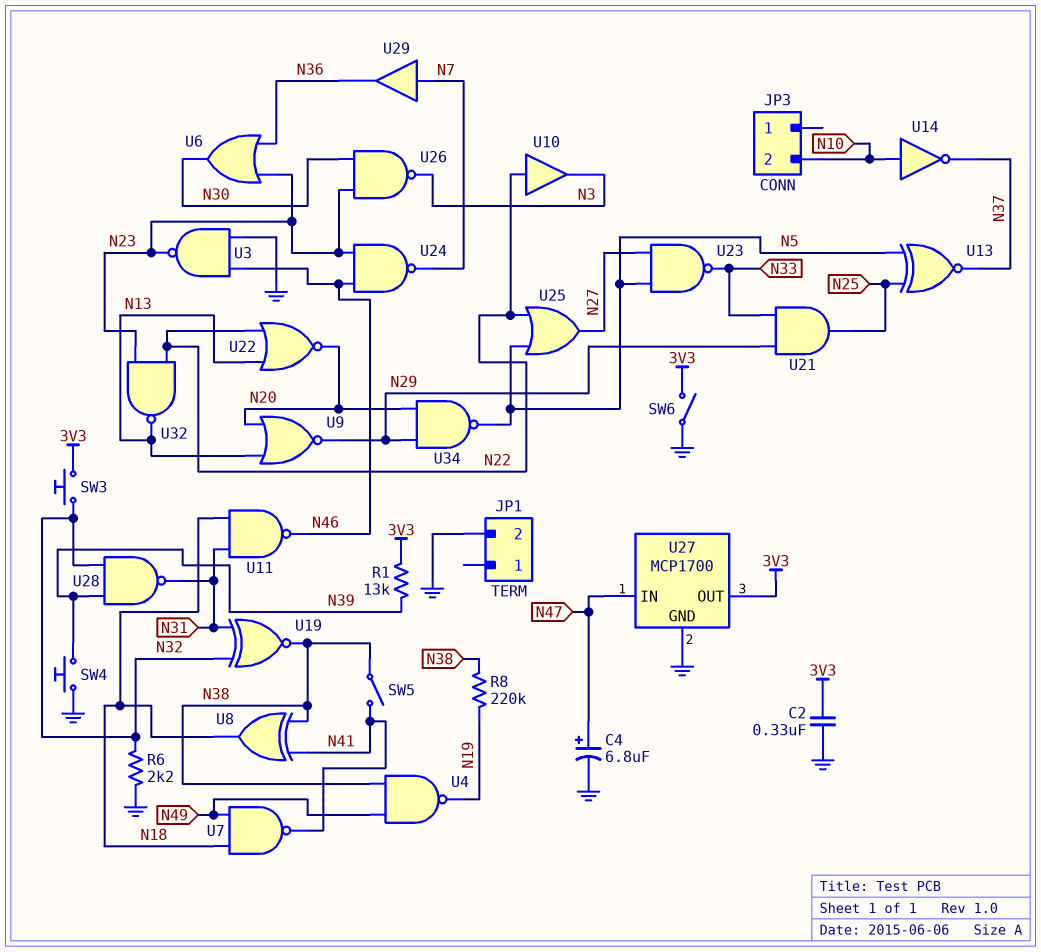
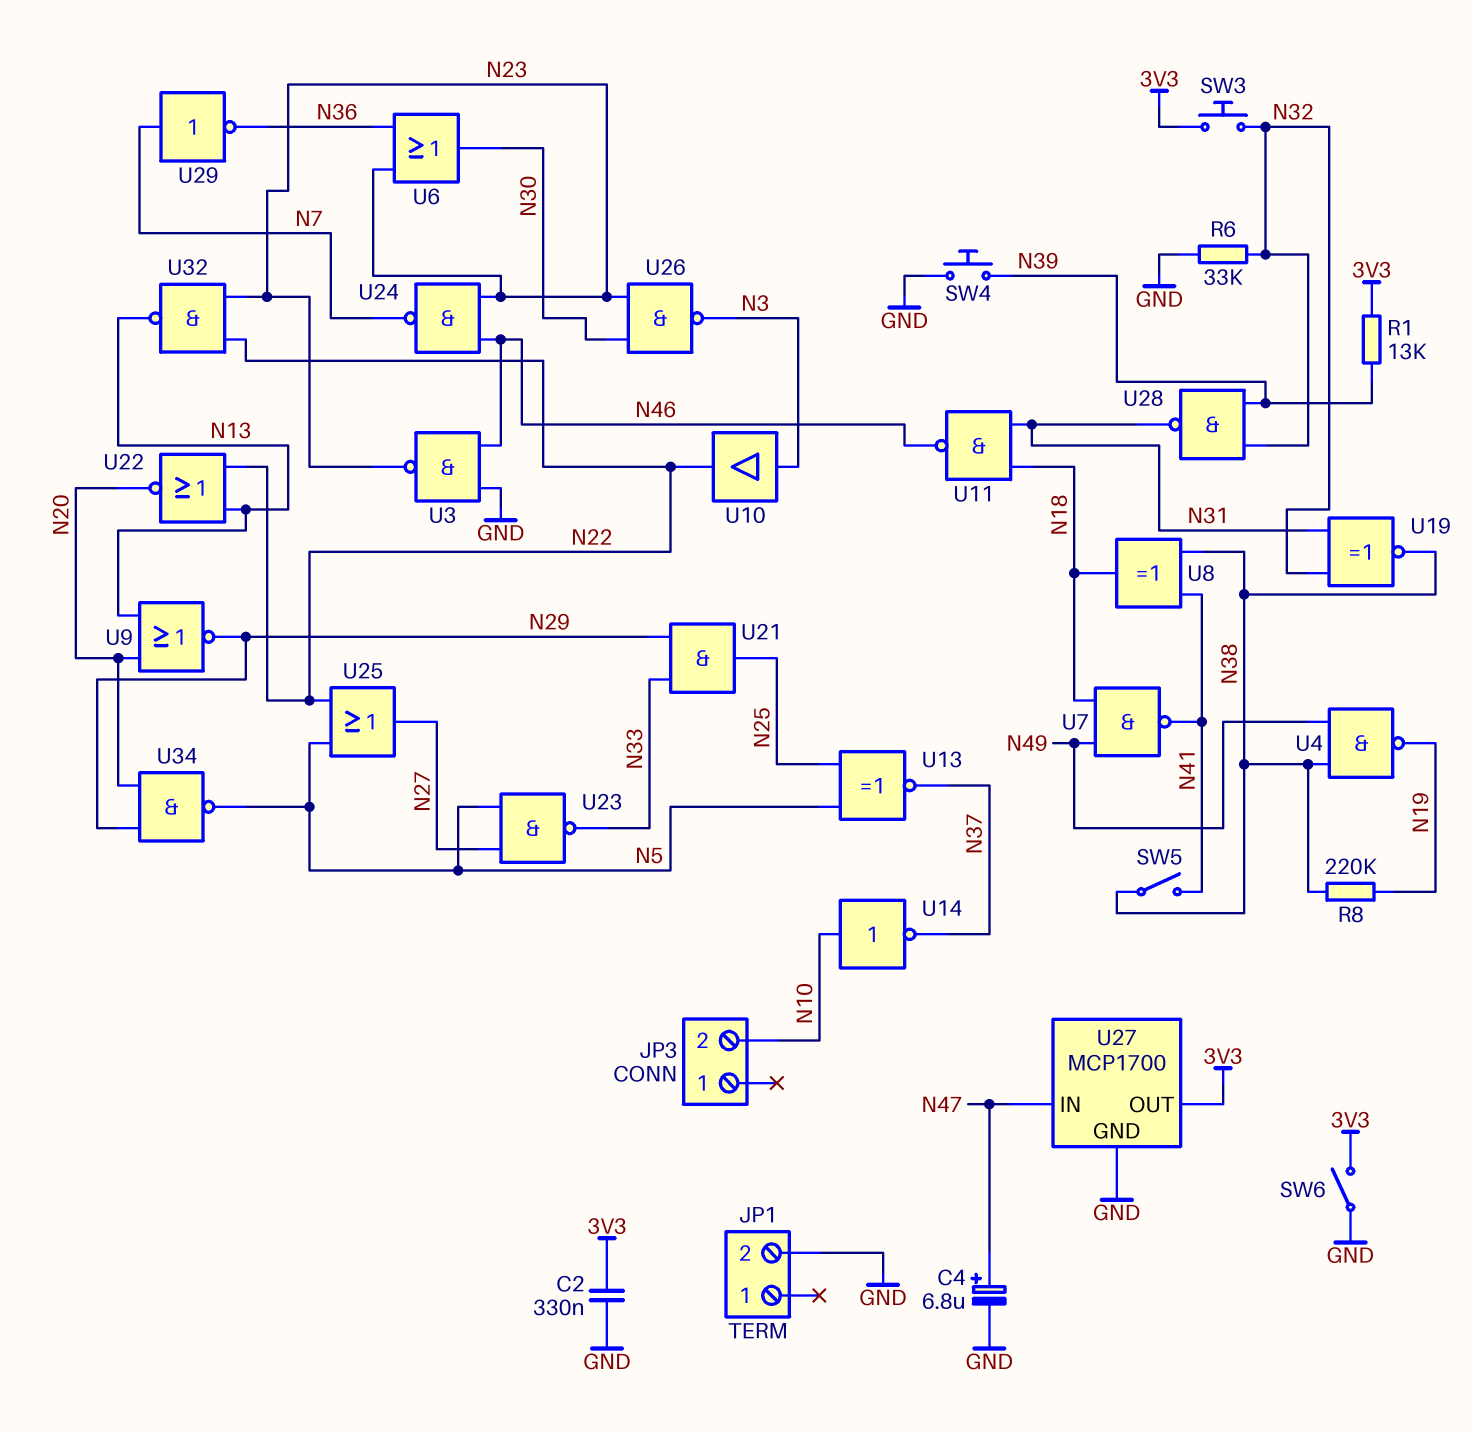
R6: 2.2k (GND, N32) -> 33k (GND, N32)
U10: buffer (in N22, out N3) -> buffer (in N3, out N22)
U29: buffer (in N7, out N36) -> NOT (in N7, out N36)

